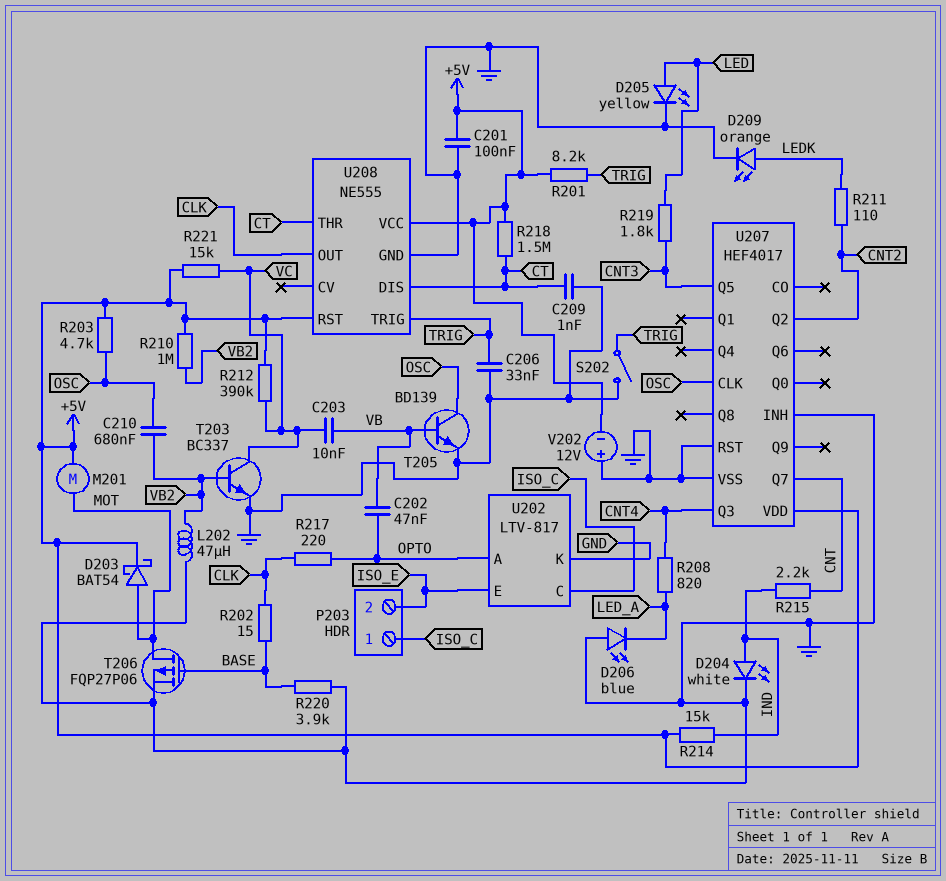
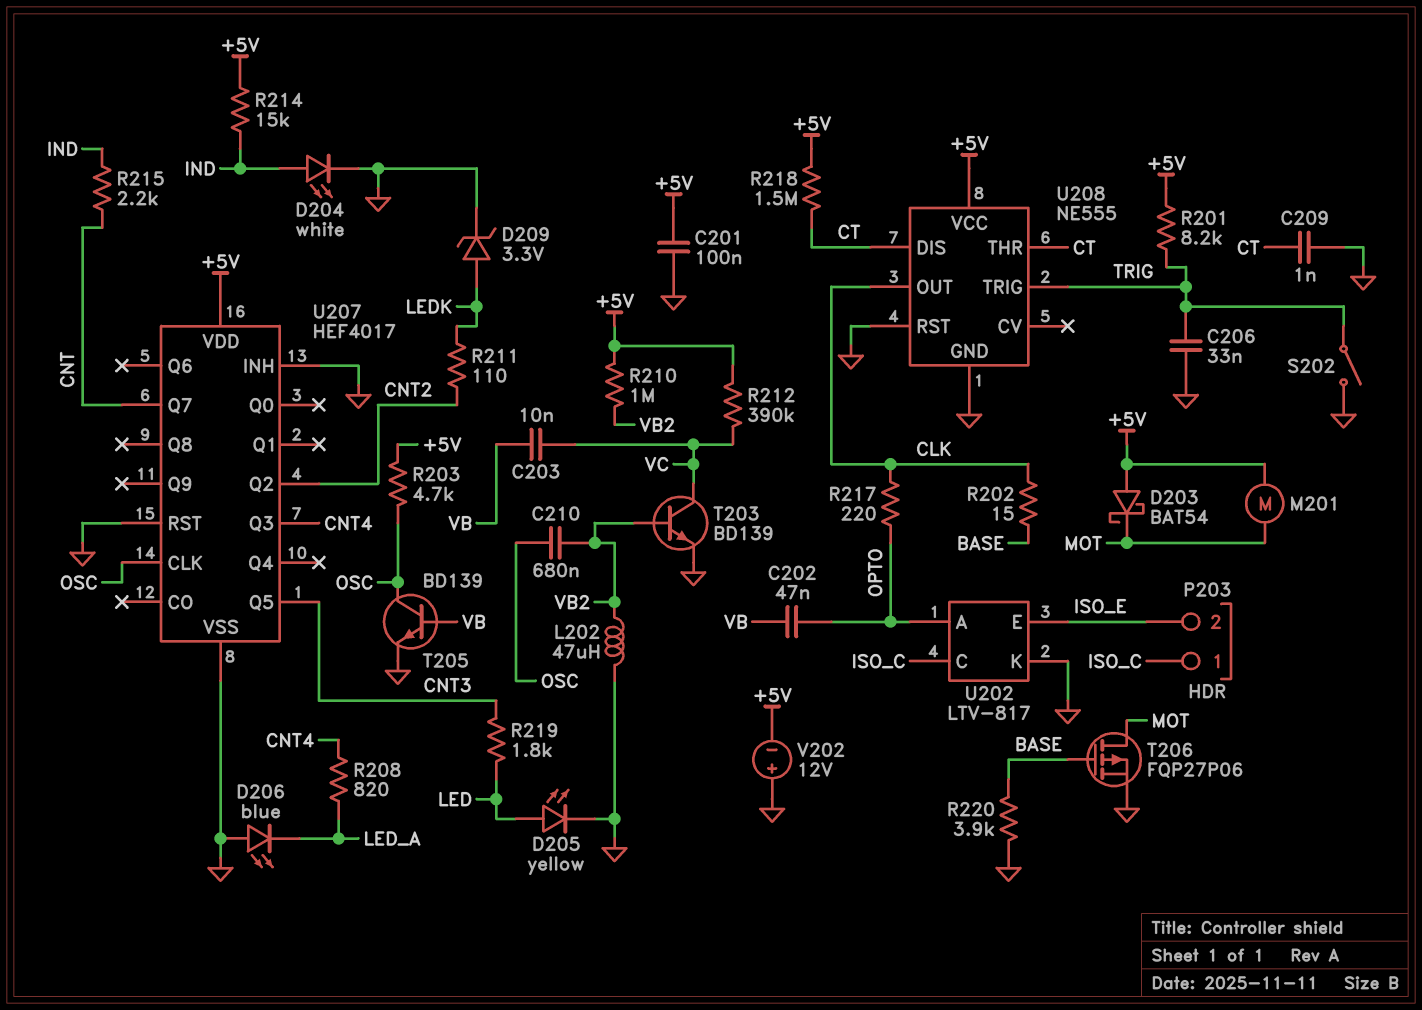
D203: schottky BAT54 (A MOT, K +5V) -> schottky BAT54 (A +5V, K MOT)
D209: LED orange (A LEDK, K GND) -> zener 3.3V (A LEDK, K GND)
R221: 15k (+5V, VC) -> none
T203: NPN BC337 (B VB2, C VC, E GND) -> NPN BD139 (B VB2, C VC, E GND)
U208 pin RST: +5V -> GND

